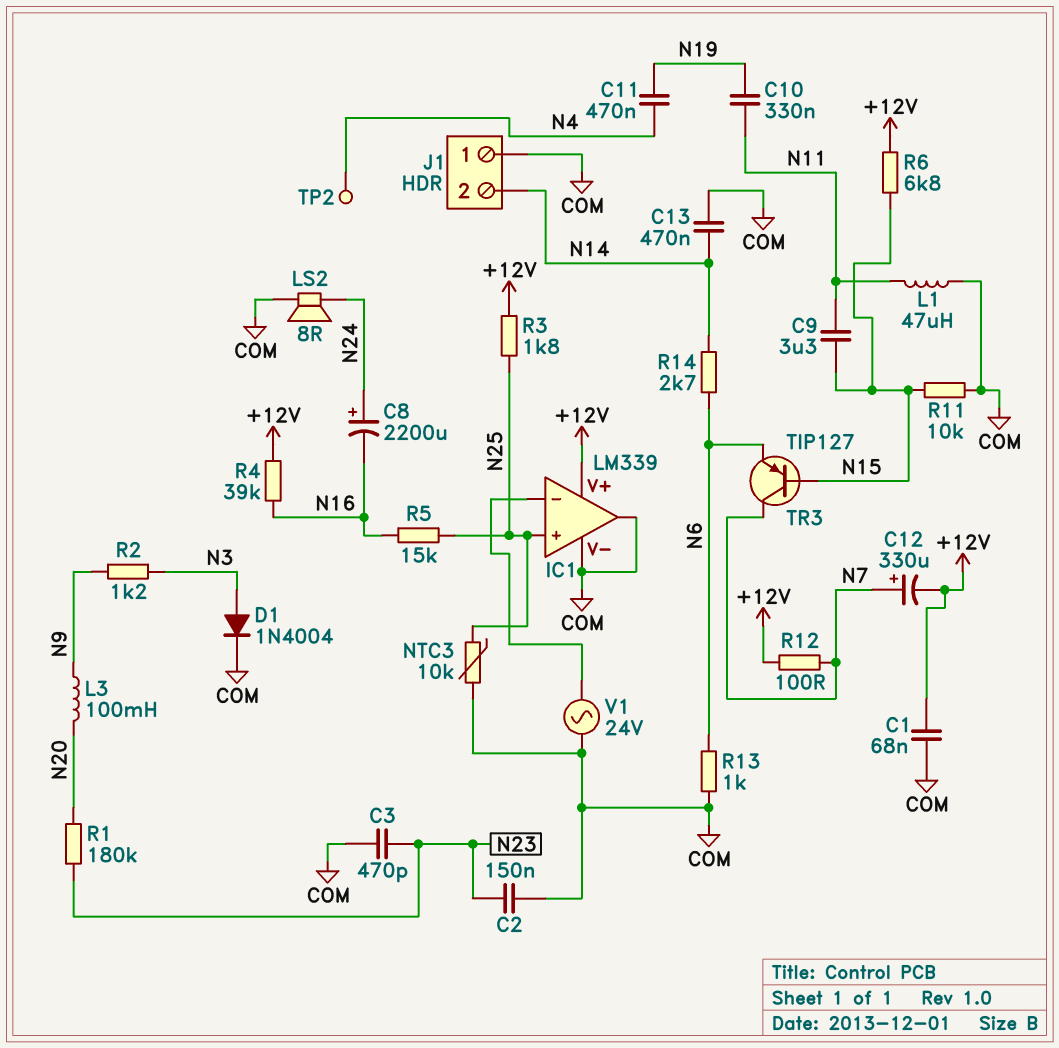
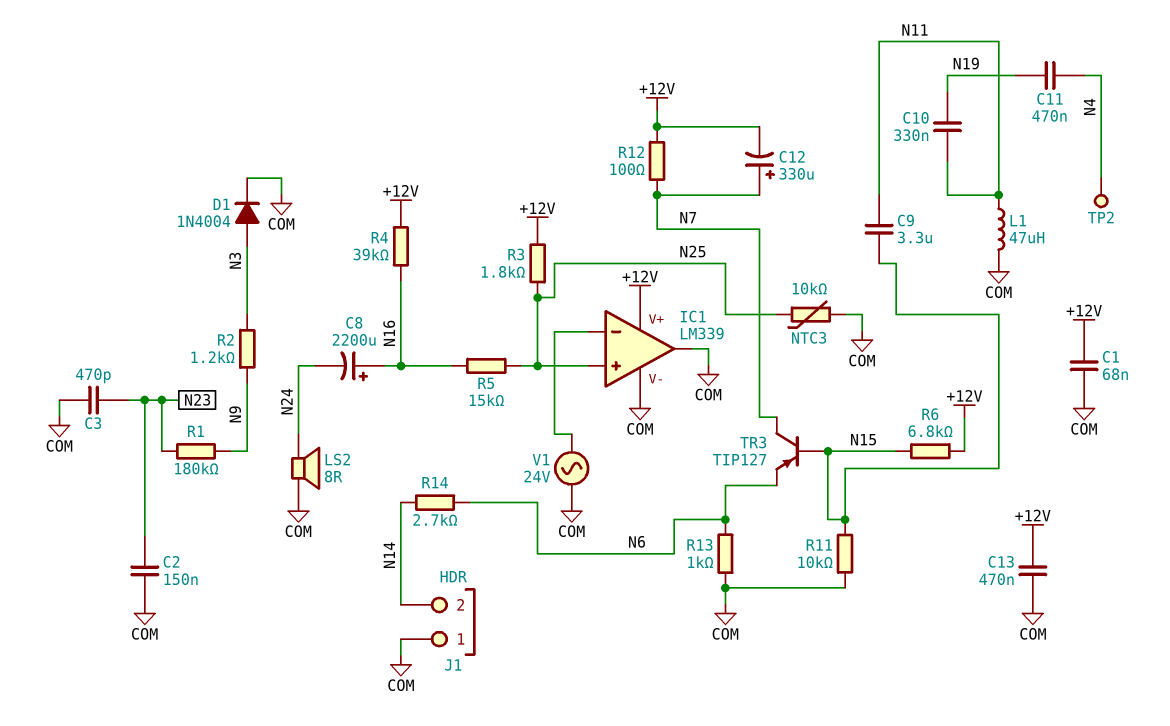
C8: 2200uF (plus N24, minus N16) -> 2200uF (plus N16, minus N24)
C13: 470nF (COM, N14) -> 470nF (+12V, COM)
L3: 100mH (N9, N20) -> none
R1: 180k (N20, N23) -> 180k (N9, N23)

